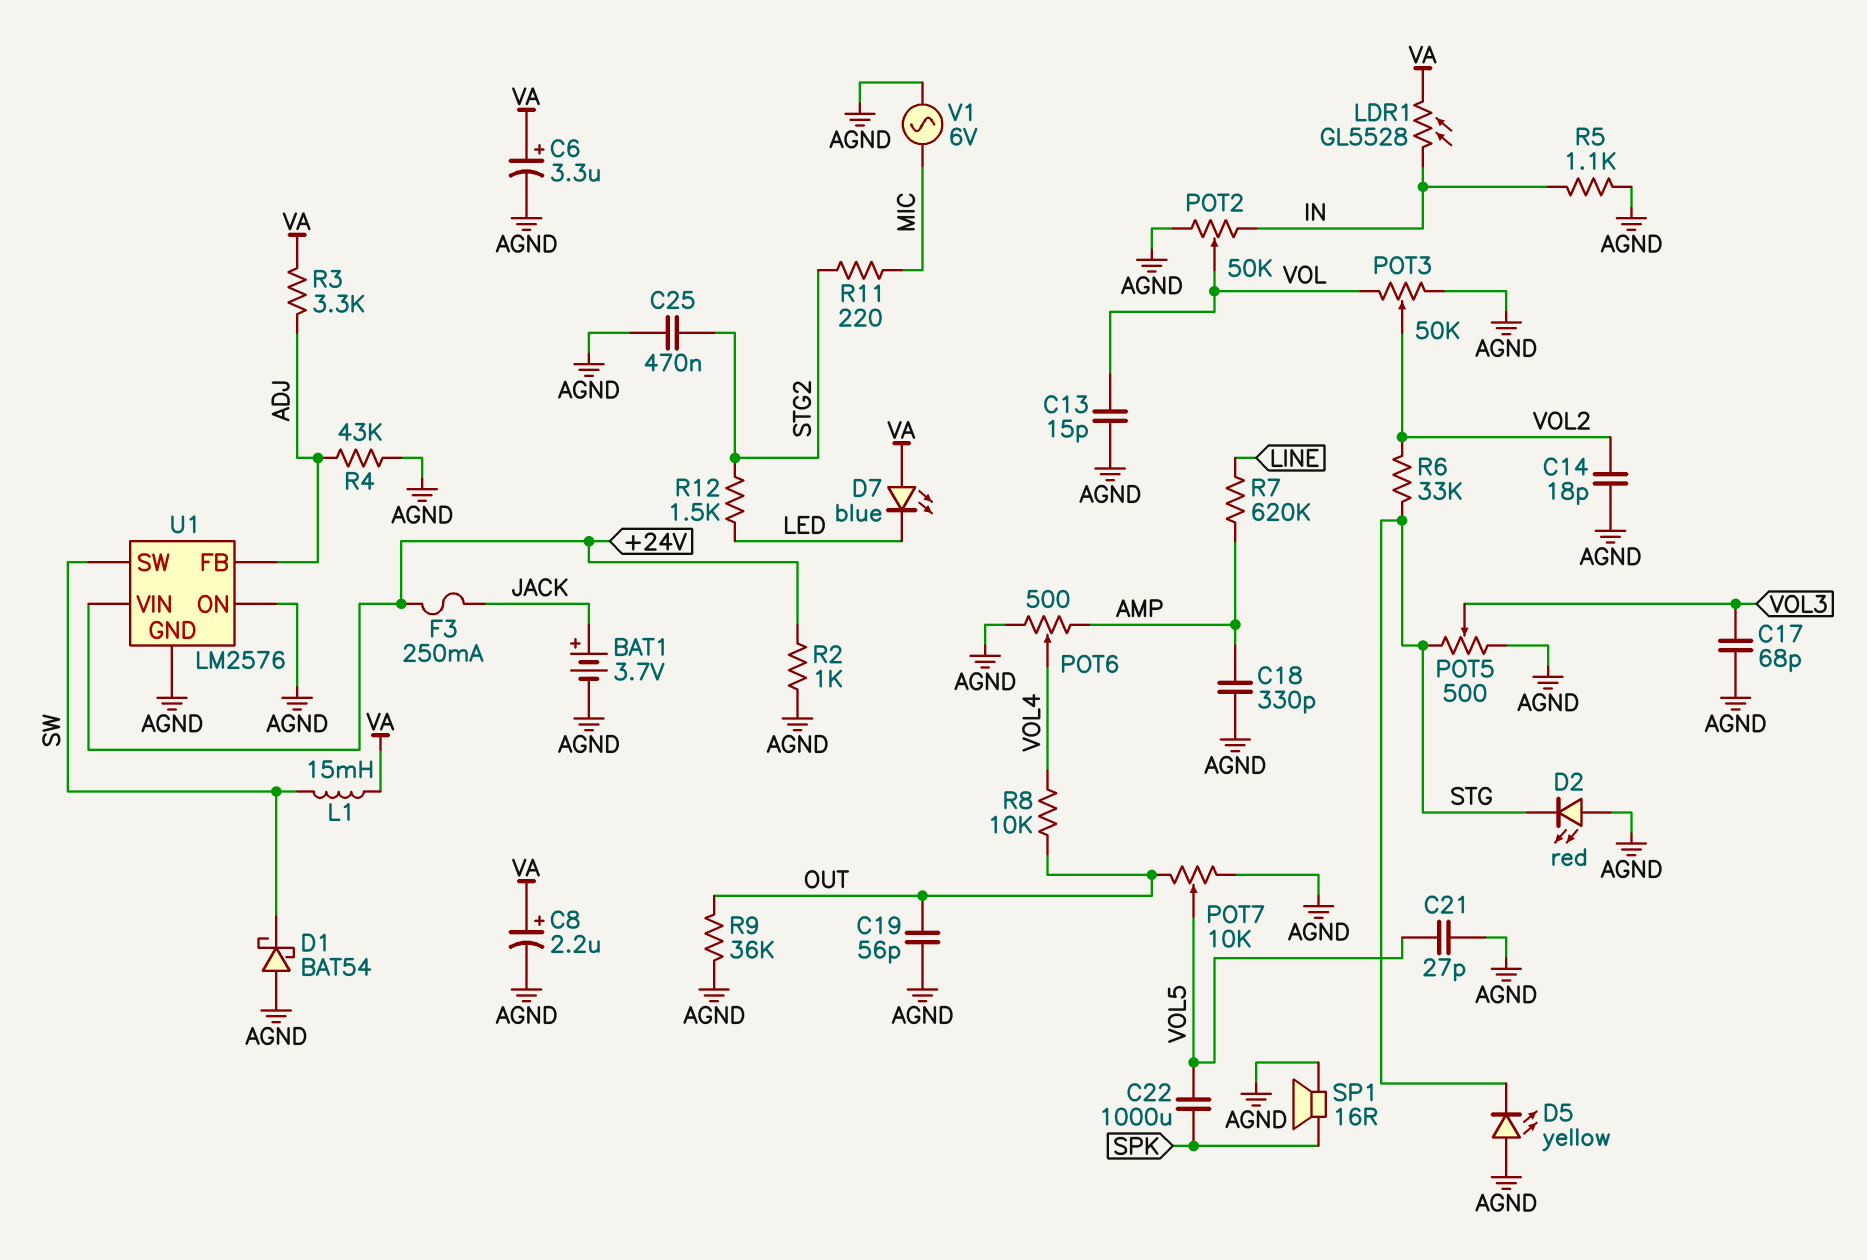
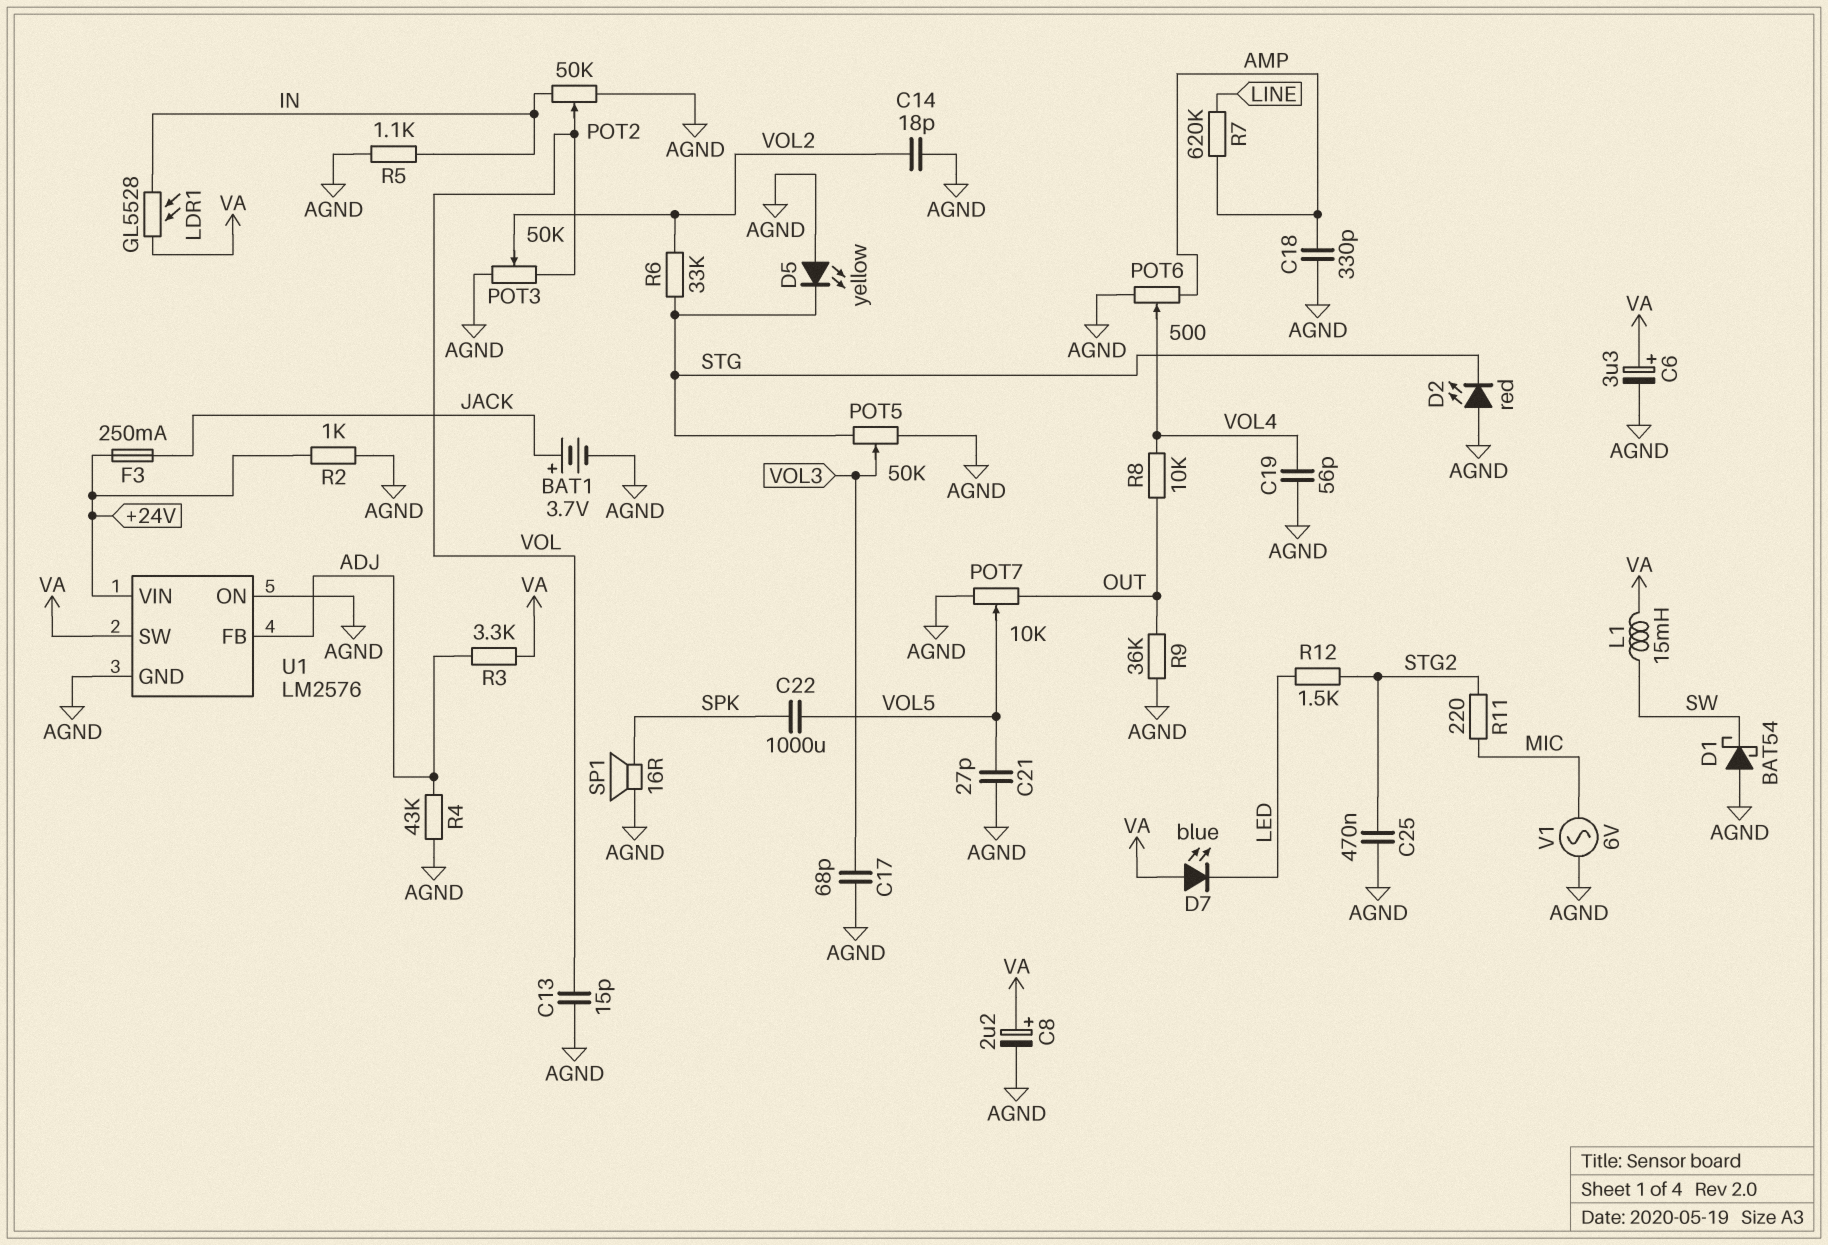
C19: 56pF (AGND, OUT) -> 56pF (AGND, VOL4)
POT5: 500 (AGND, STG, wiper VOL3) -> 50k (AGND, STG, wiper VOL3)
U1 pin SW: SW -> VA

